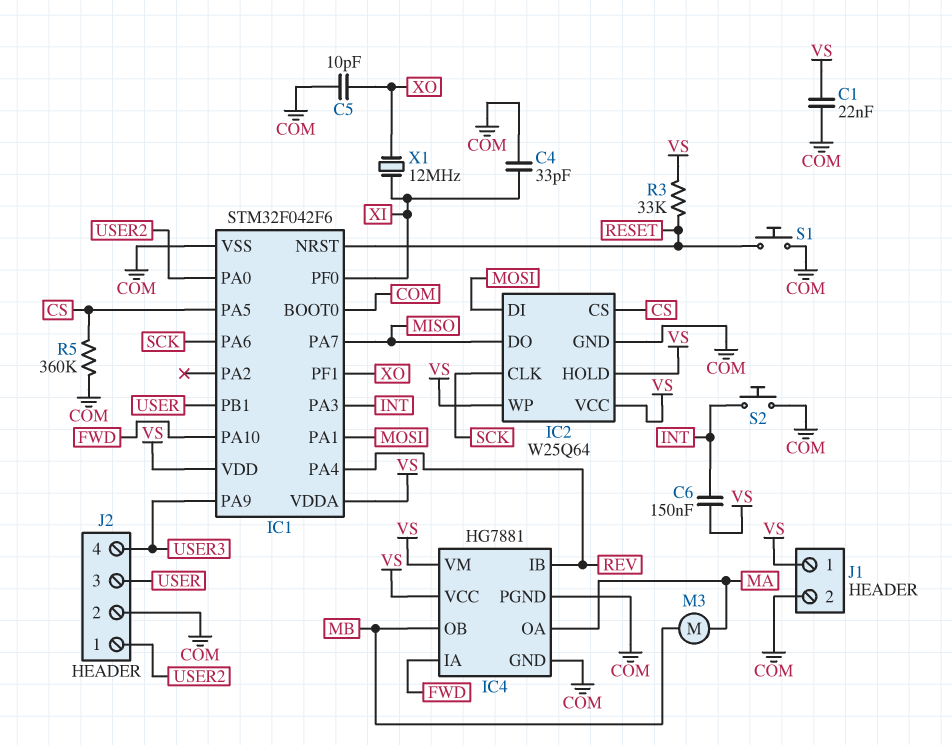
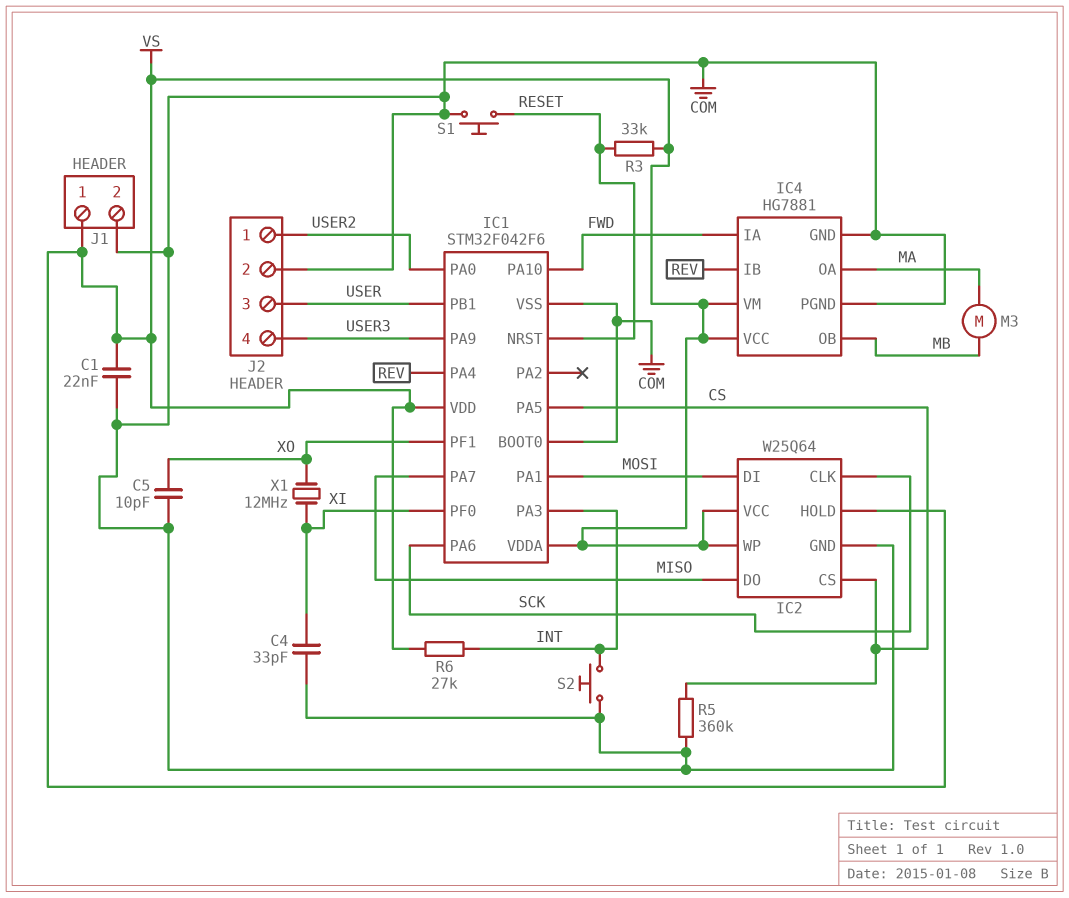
C6: 150nF (INT, VS) -> none
R6: none -> 27k (INT, VS)

